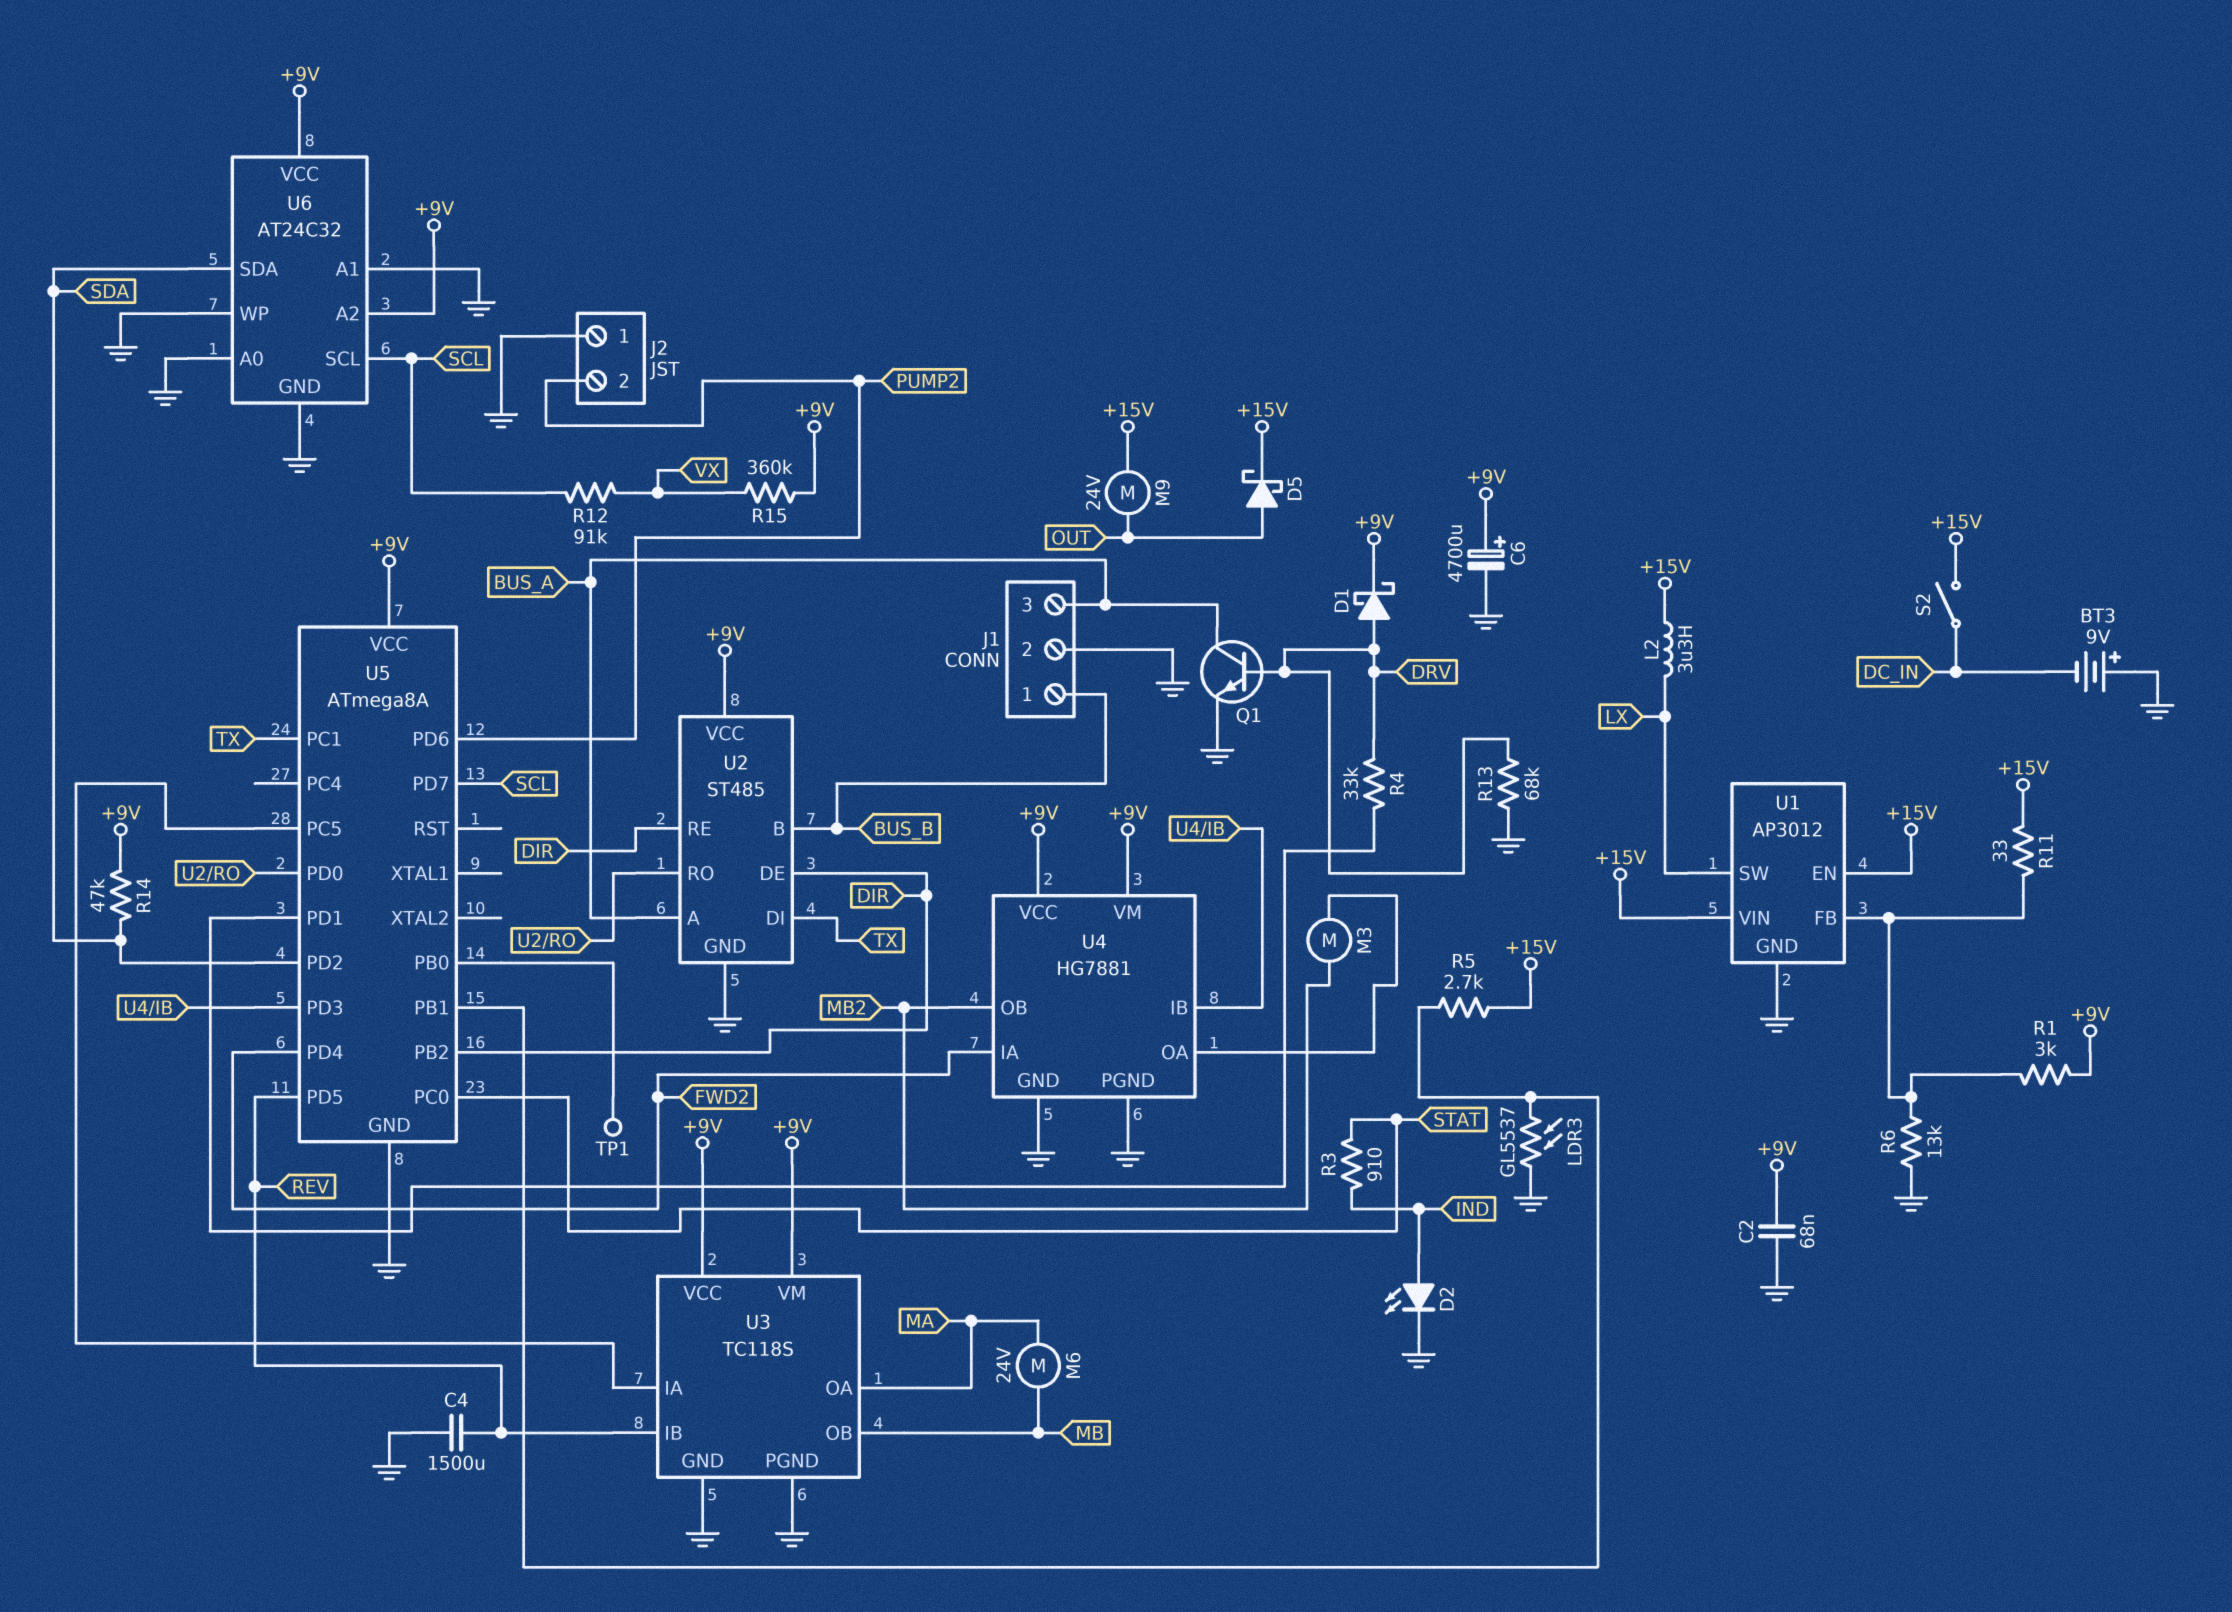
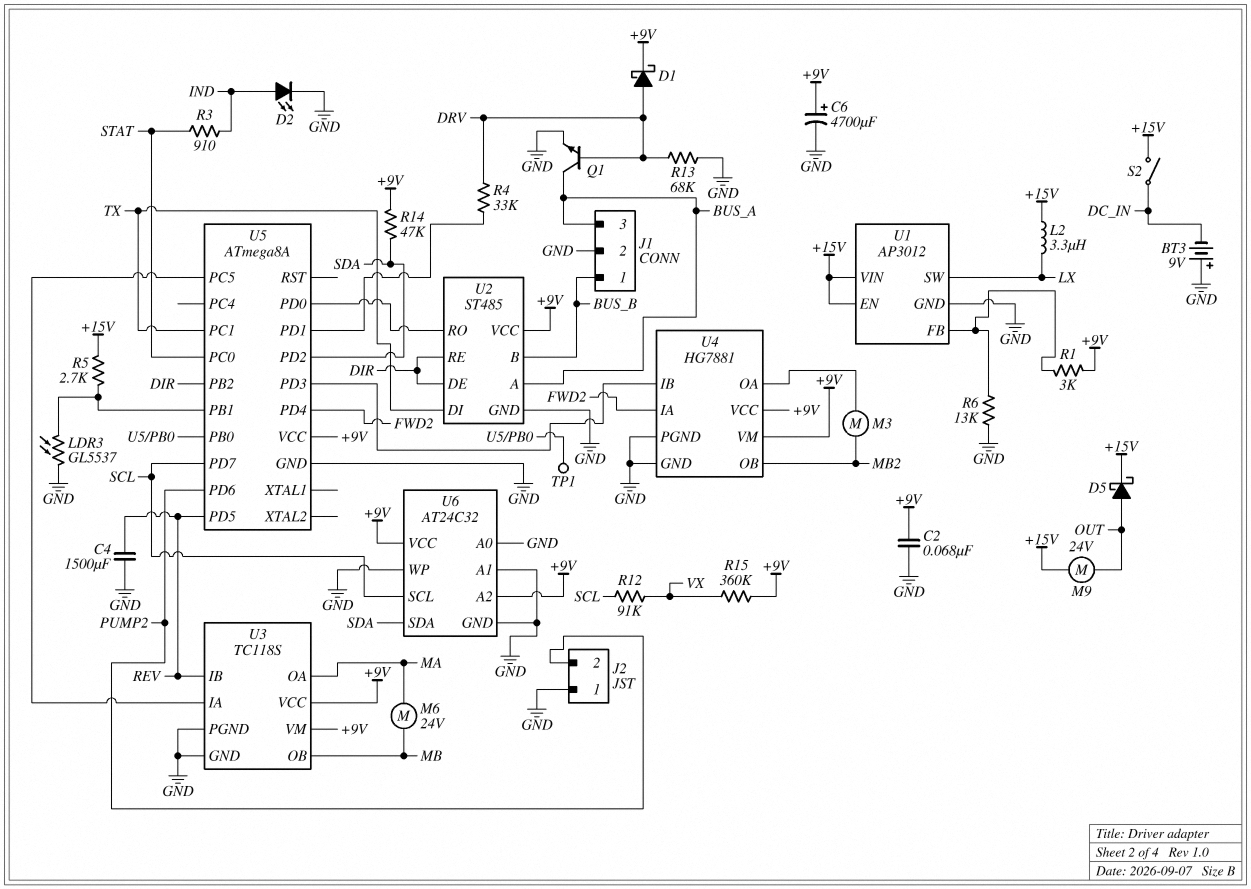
R11: 33 (+15V, U1/FB) -> none

